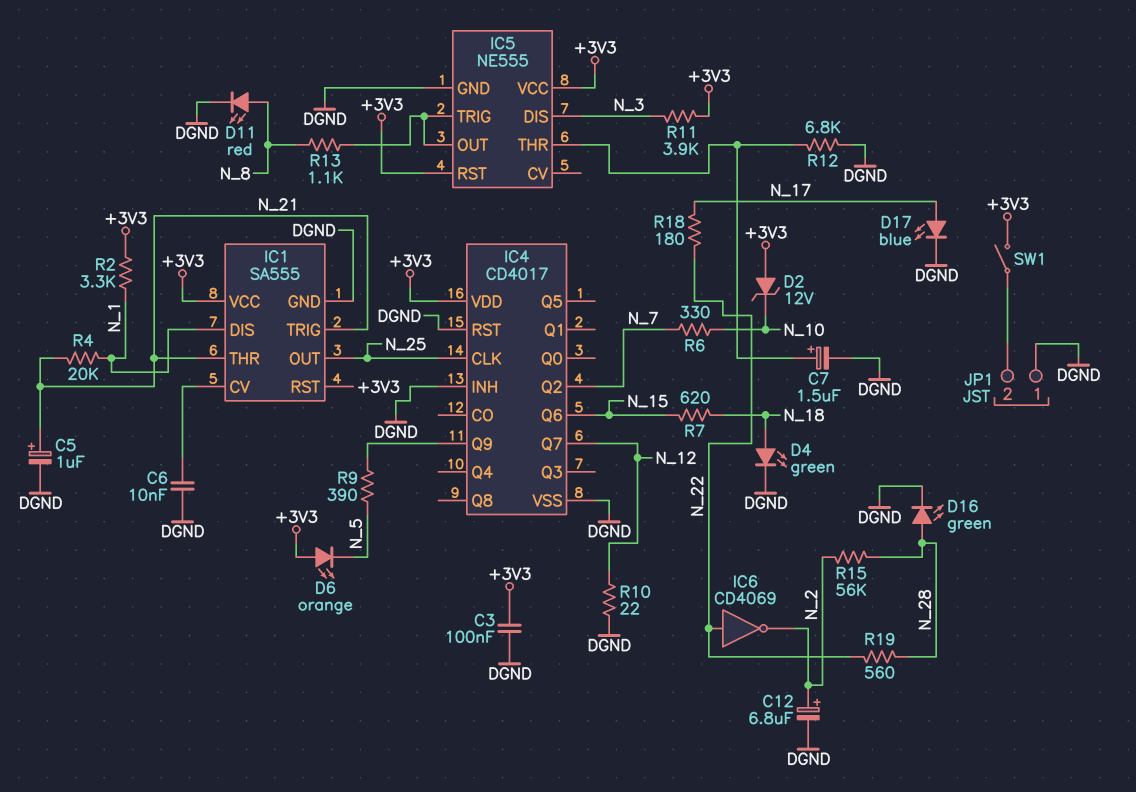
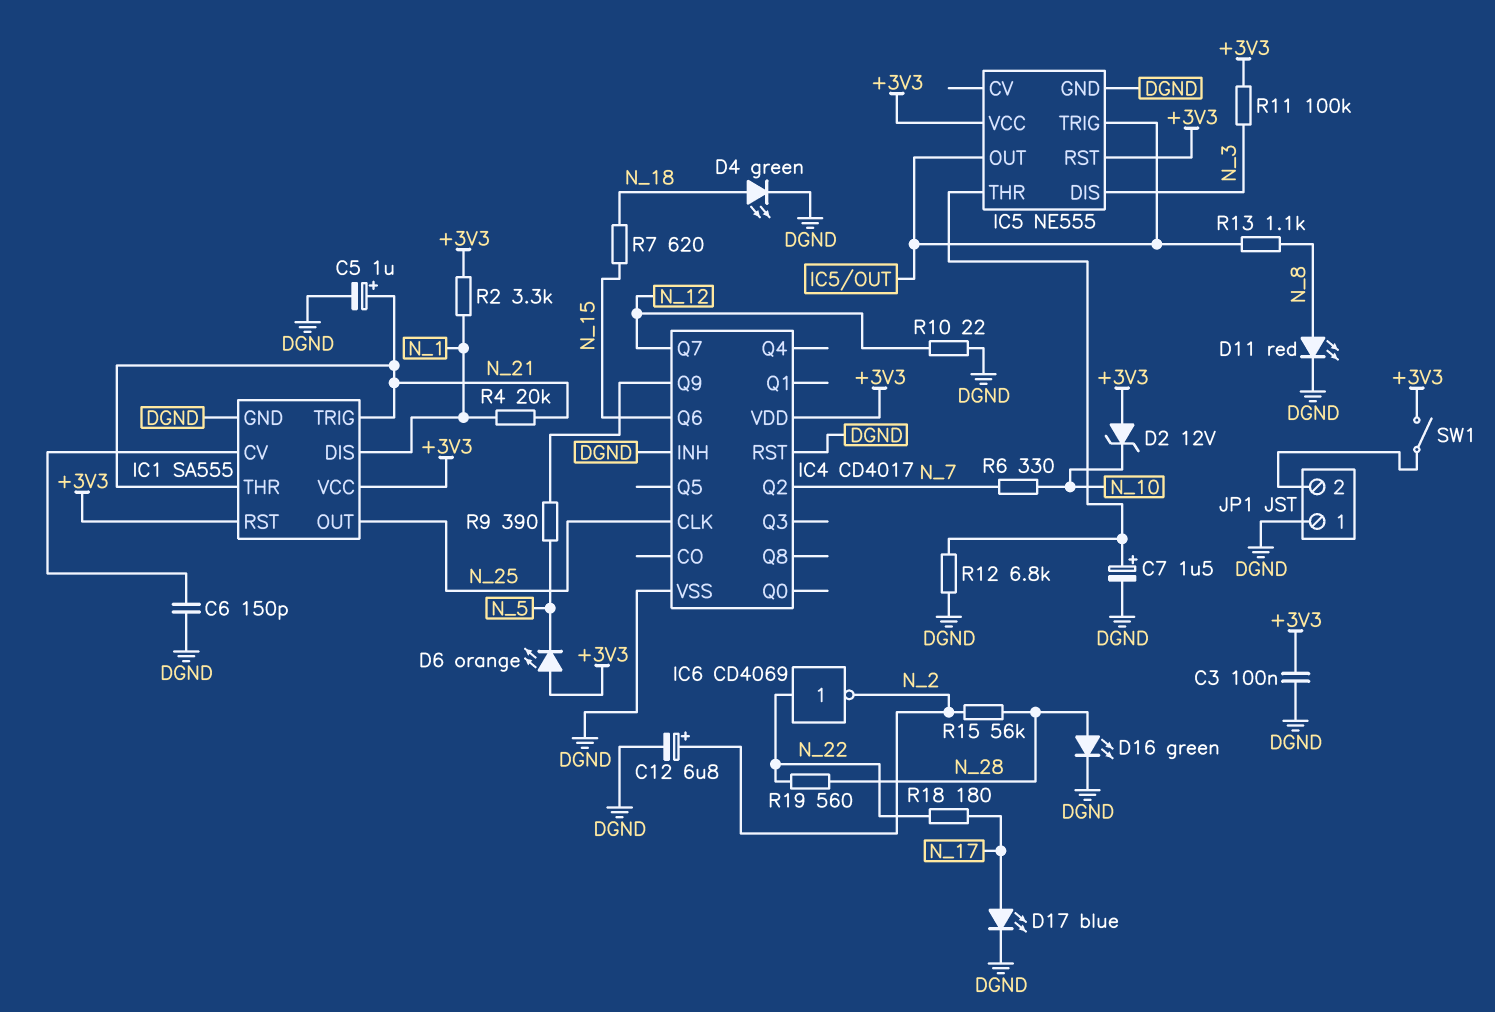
C6: 10nF (DGND, IC1/CV) -> 150pF (DGND, IC1/CV)
R11: 3.9k (+3V3, N_3) -> 100k (+3V3, N_3)

